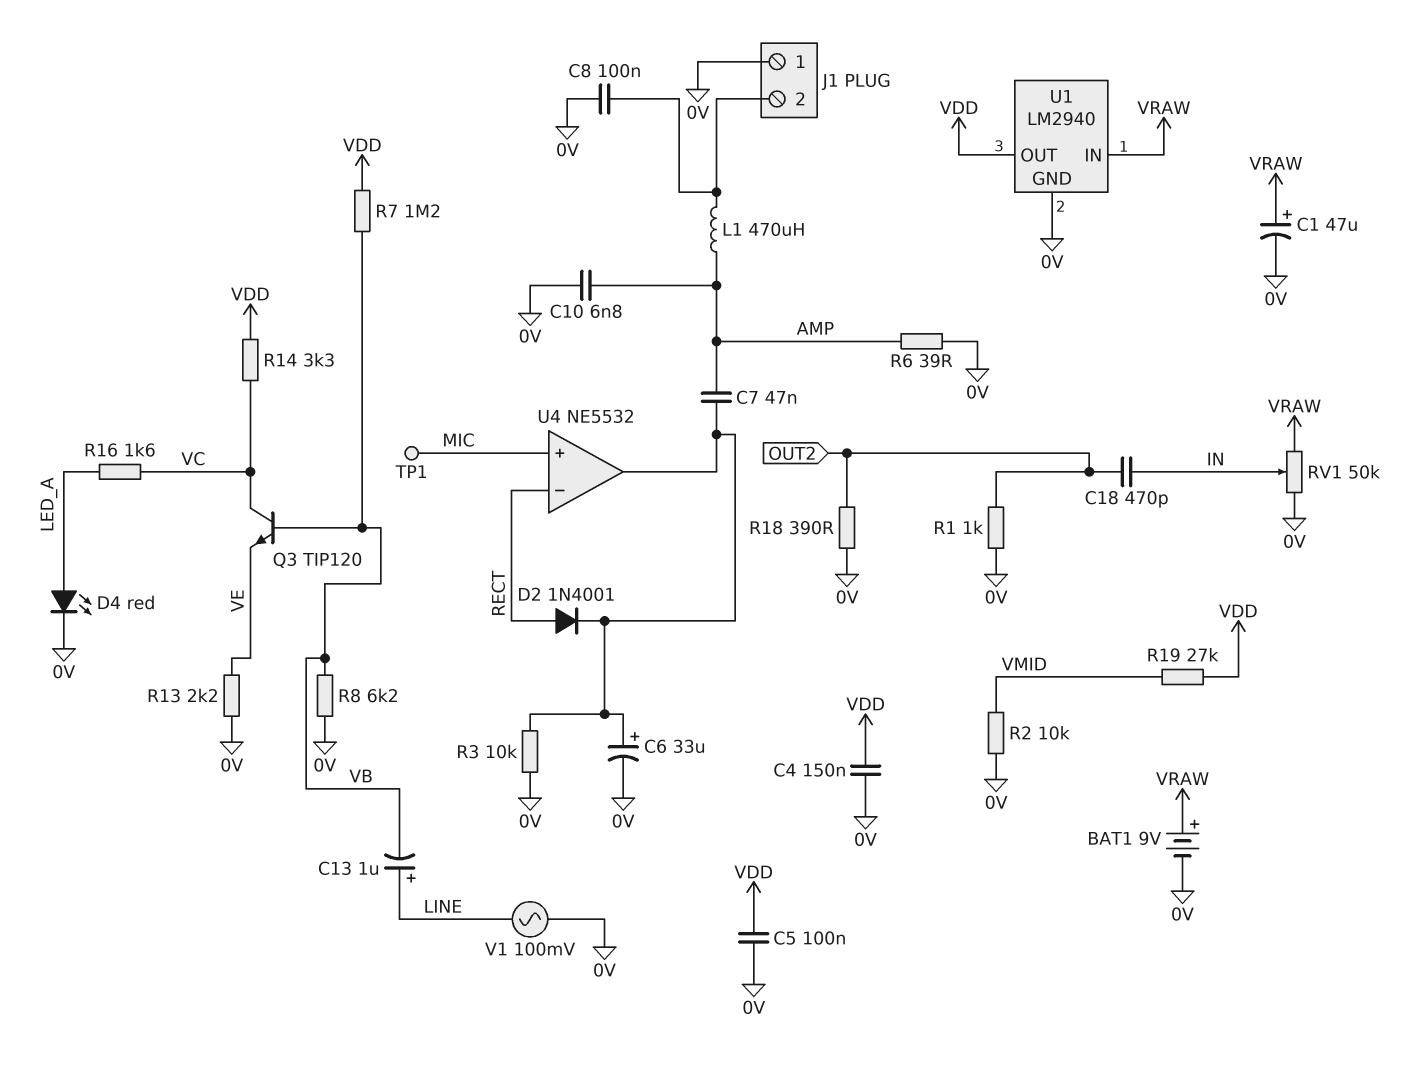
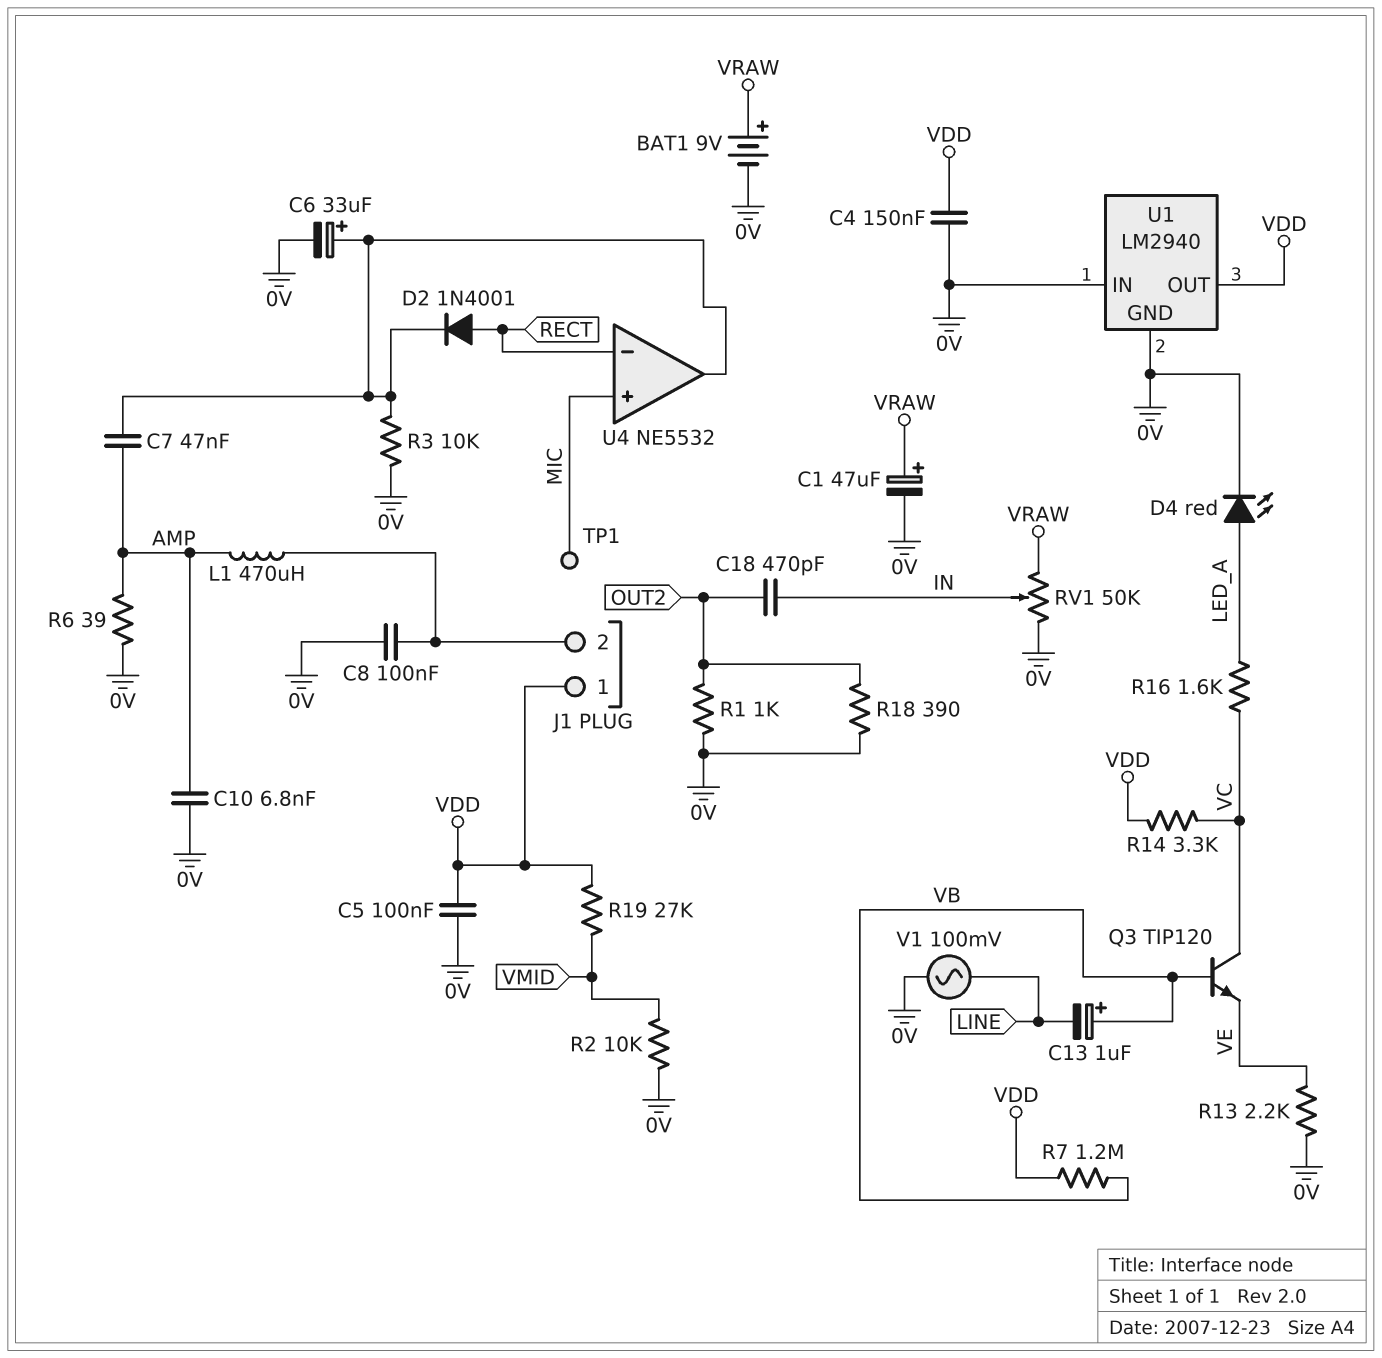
C13: 1uF (plus LINE, minus VB) -> 1uF (plus VB, minus LINE)
J1 pin 1: 0V -> VDD
R8: 6.2k (0V, VB) -> none
U1 pin IN: VRAW -> 0V

